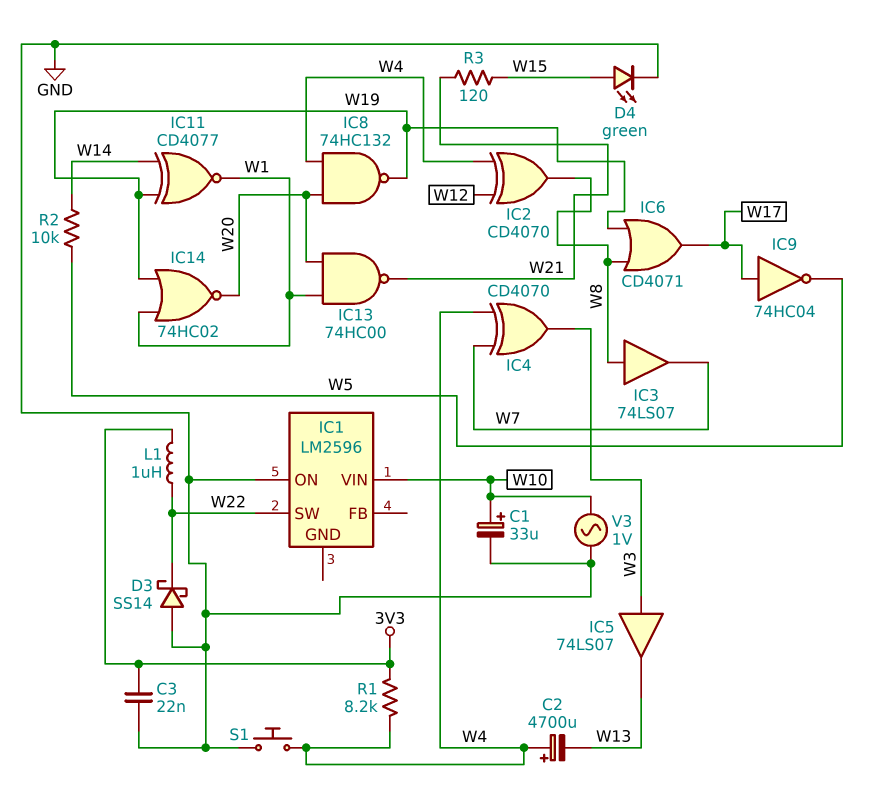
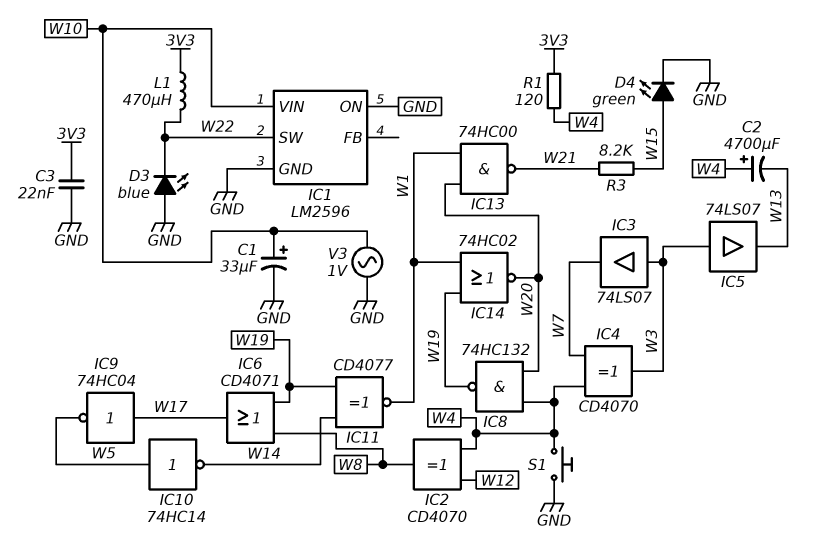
D3: schottky SS14 (A GND, K W22) -> LED blue (A GND, K W22)
IC1 pin GND: none -> GND
IC3: buffer 74LS07 (in W8, out W7) -> buffer 74LS07 (in W3, out W7)
IC10: none -> NOT 74HC14 (in W5, out W14)
L1: 1uH (3V3, W22) -> 470uH (3V3, W22)
R1: 8.2k (3V3, W4) -> 120 (3V3, W4)
R2: 10k (W5, W14) -> none
R3: 120 (W15, W21) -> 8.2k (W15, W21)

